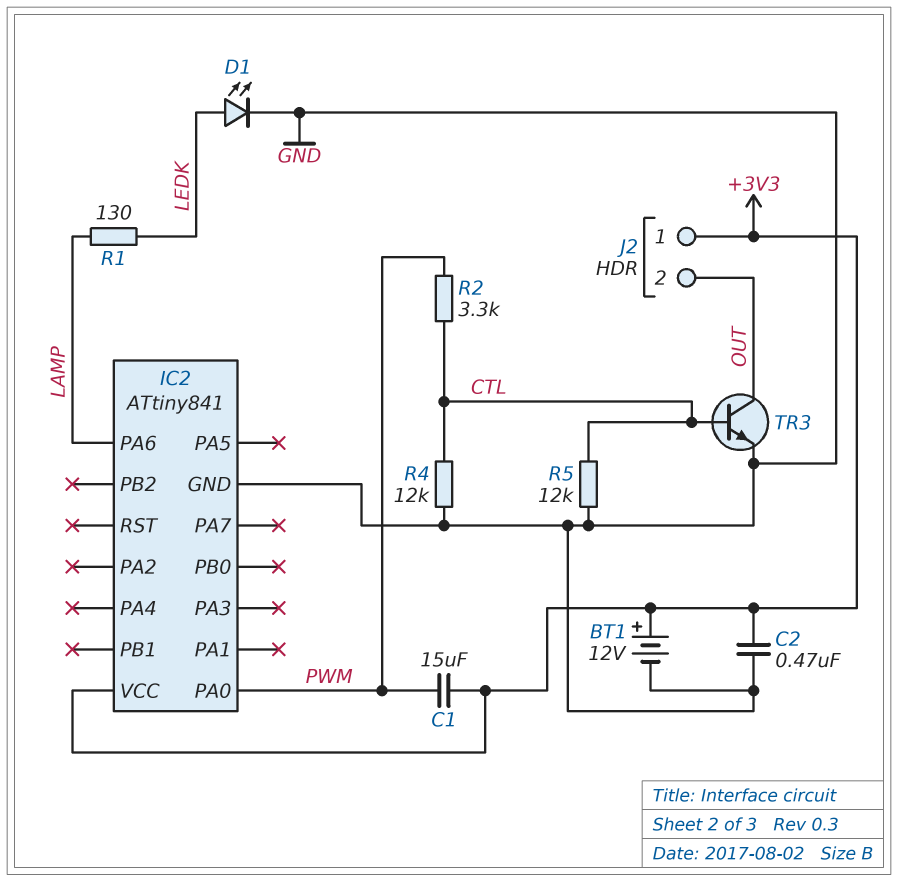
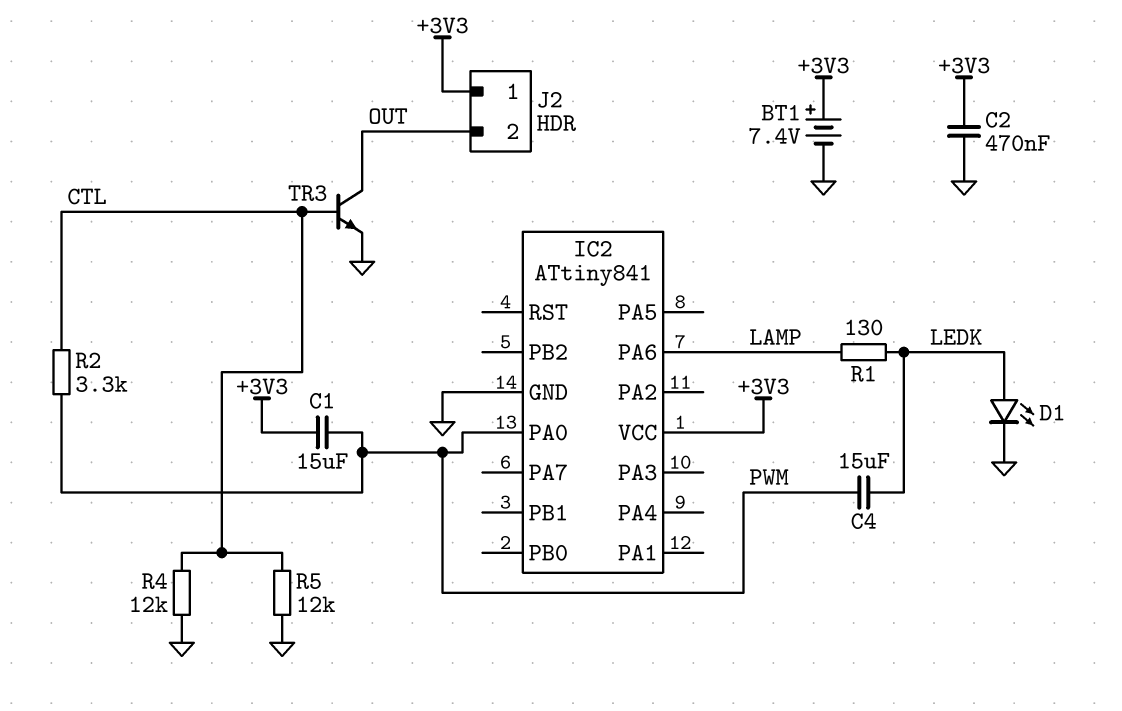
BT1: 12V (plus +3V3, minus GND) -> 7.4V (plus +3V3, minus GND)
C4: none -> 15uF (LEDK, PWM)

